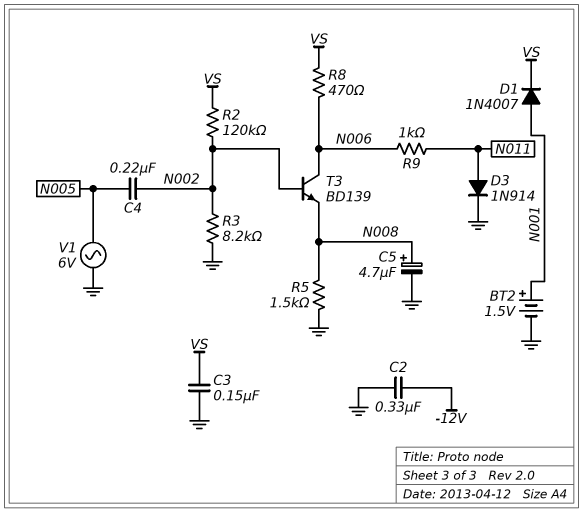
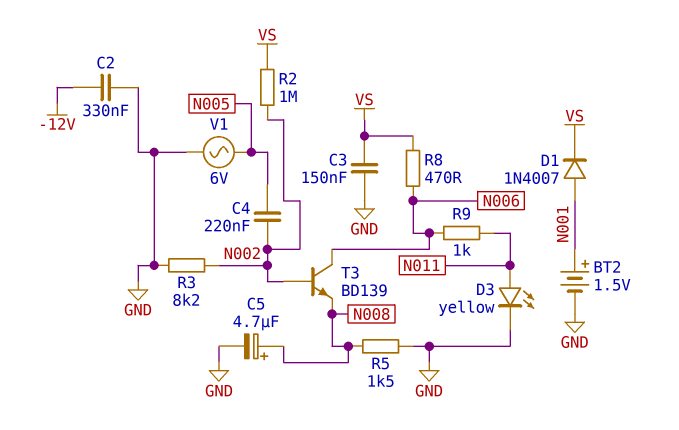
D3: diode 1N914 (A N011, K GND) -> LED yellow (A N011, K GND)
R2: 120k (N002, VS) -> 1M (N002, VS)

